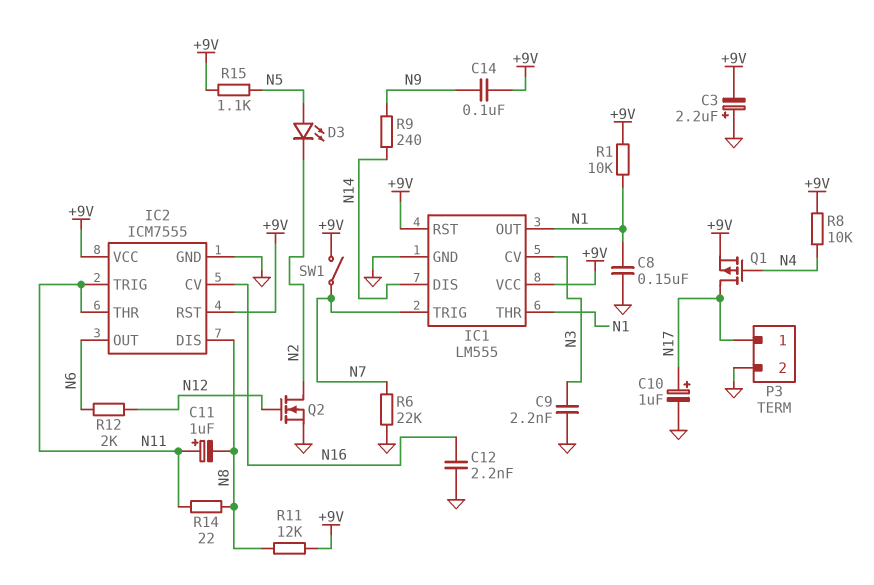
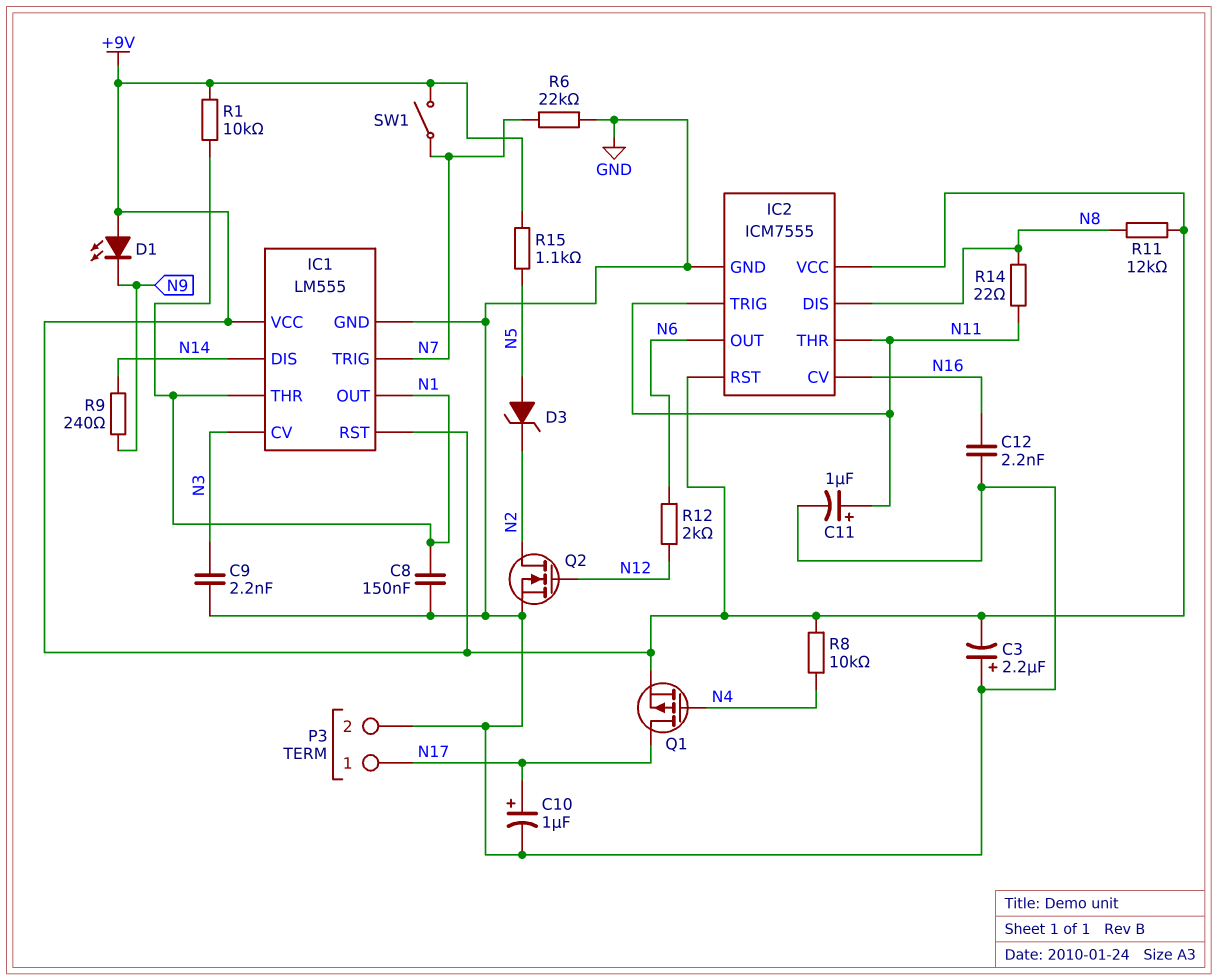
C11: 1uF (plus N11, minus N8) -> 1uF (plus N11, minus GND)
C14: 100nF (+9V, N9) -> none
D1: none -> LED (A +9V, K N9)
D3: LED (A N5, K N2) -> zener (A N5, K N2)

